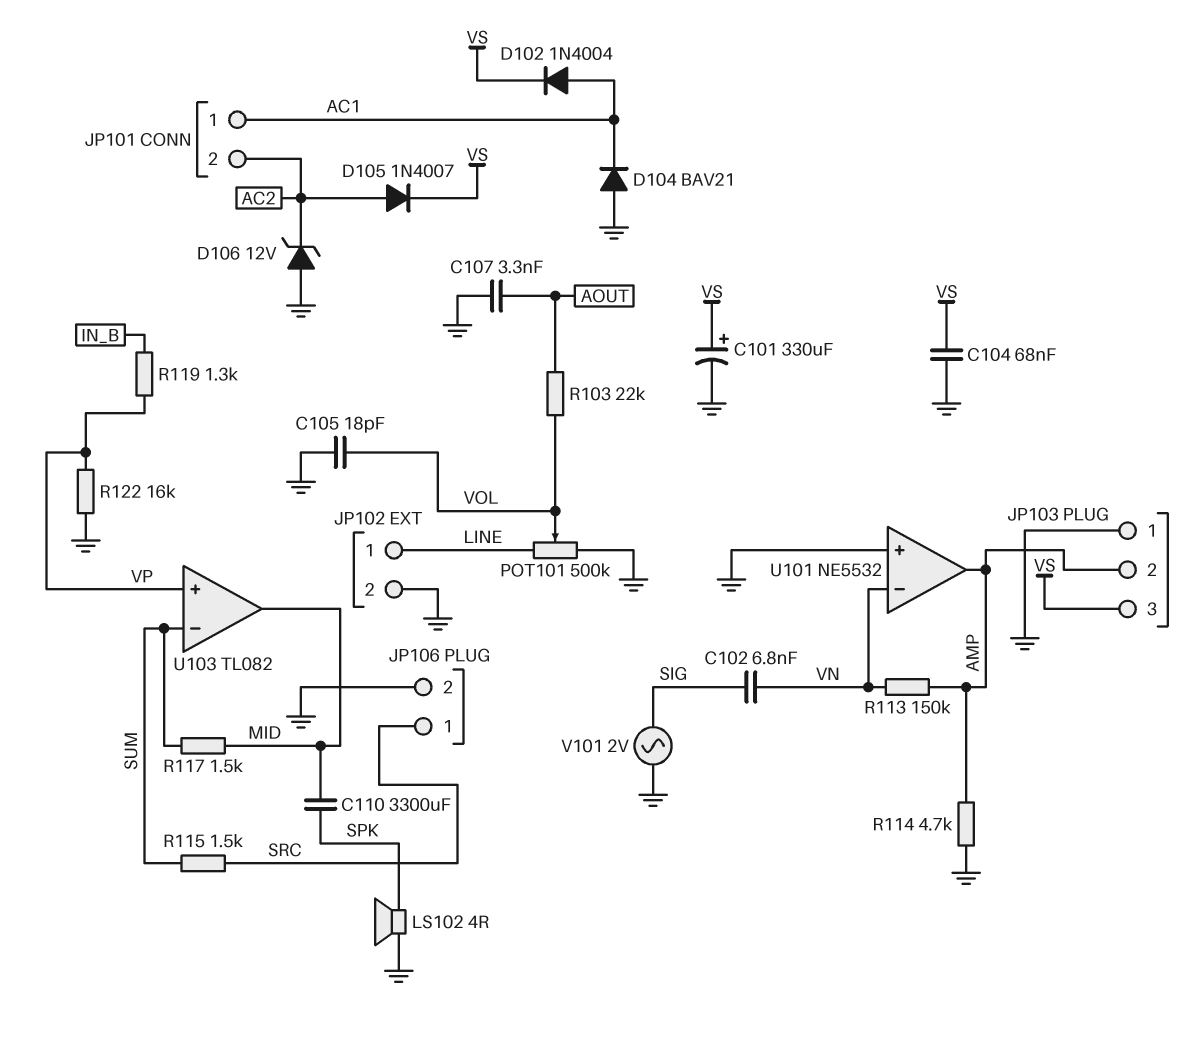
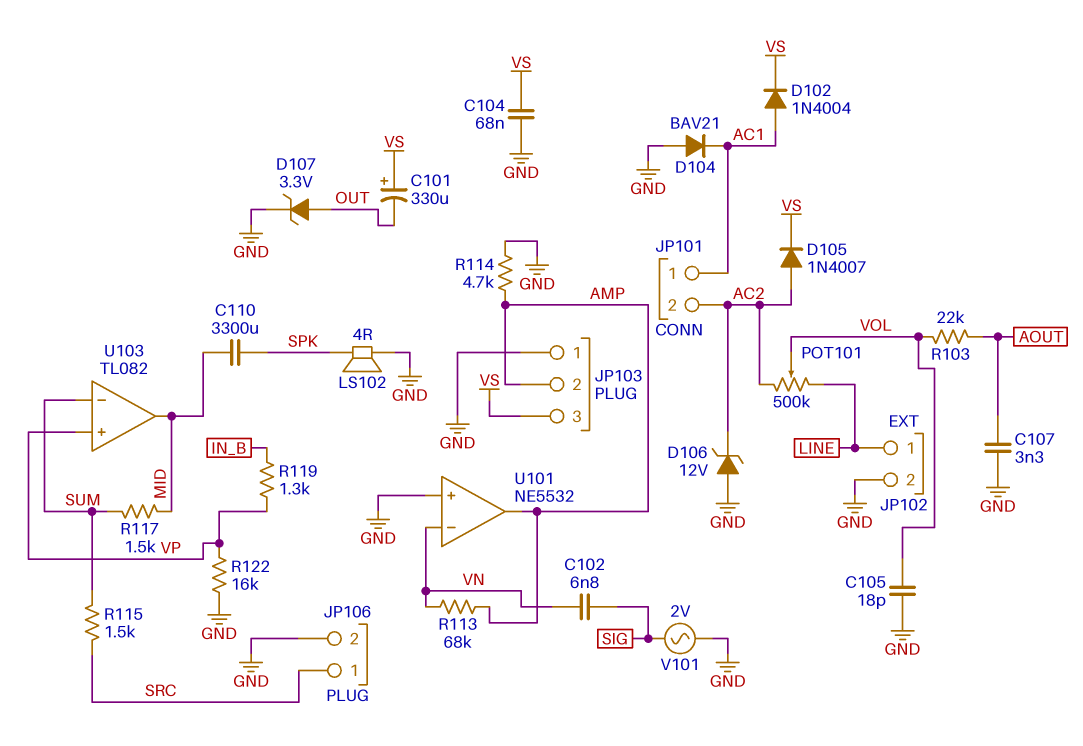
C101: 330uF (plus VS, minus GND) -> 330uF (plus VS, minus OUT)
D107: none -> zener 3.3V (A OUT, K GND)
POT101: 500k (GND, LINE, wiper VOL) -> 500k (AC2, LINE, wiper VOL)
R113: 150k (AMP, VN) -> 68k (AMP, VN)

